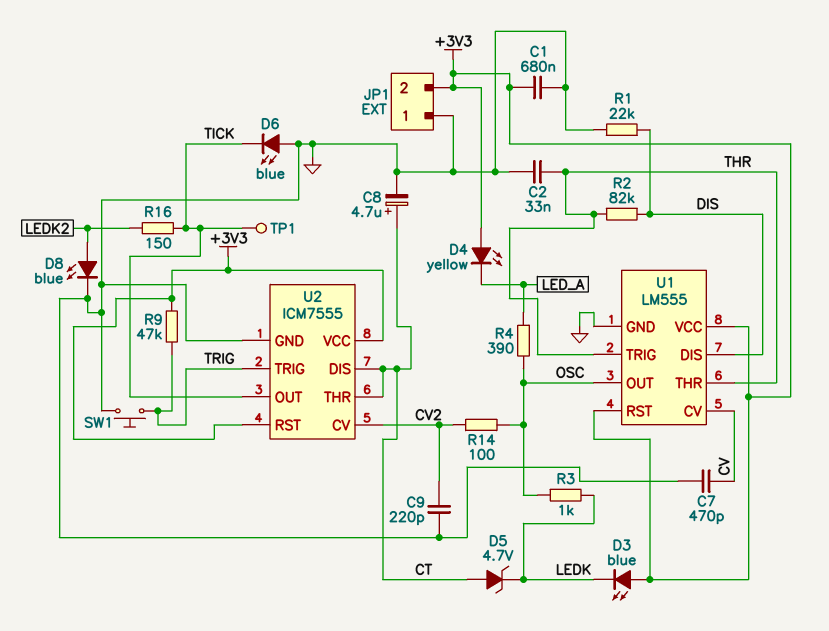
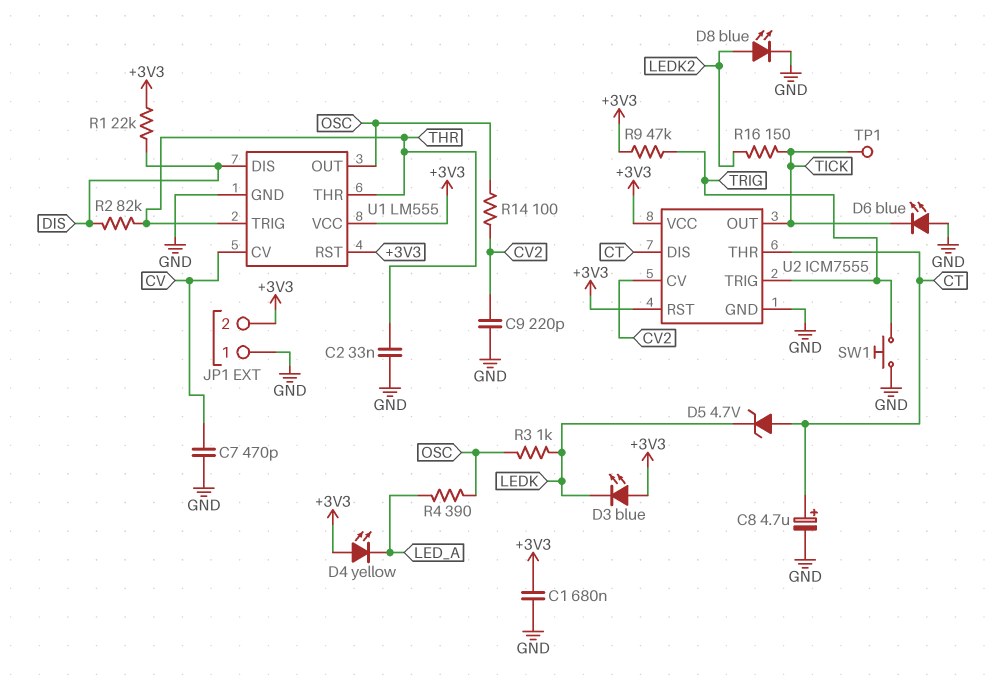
R1: 22k (DIS, GND) -> 22k (+3V3, DIS)

